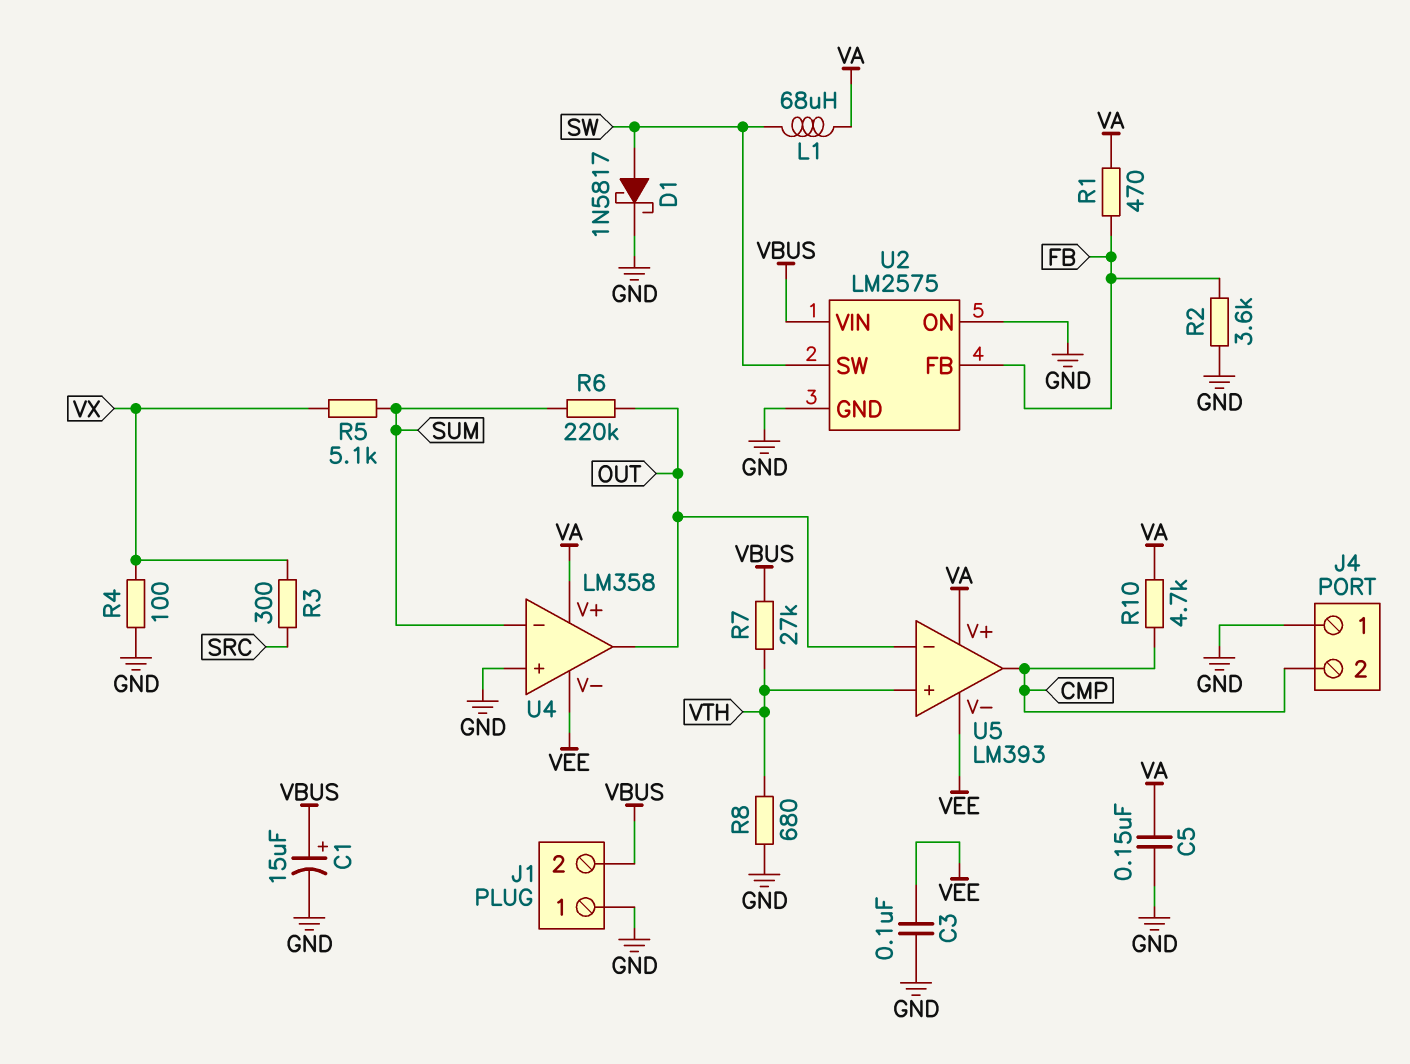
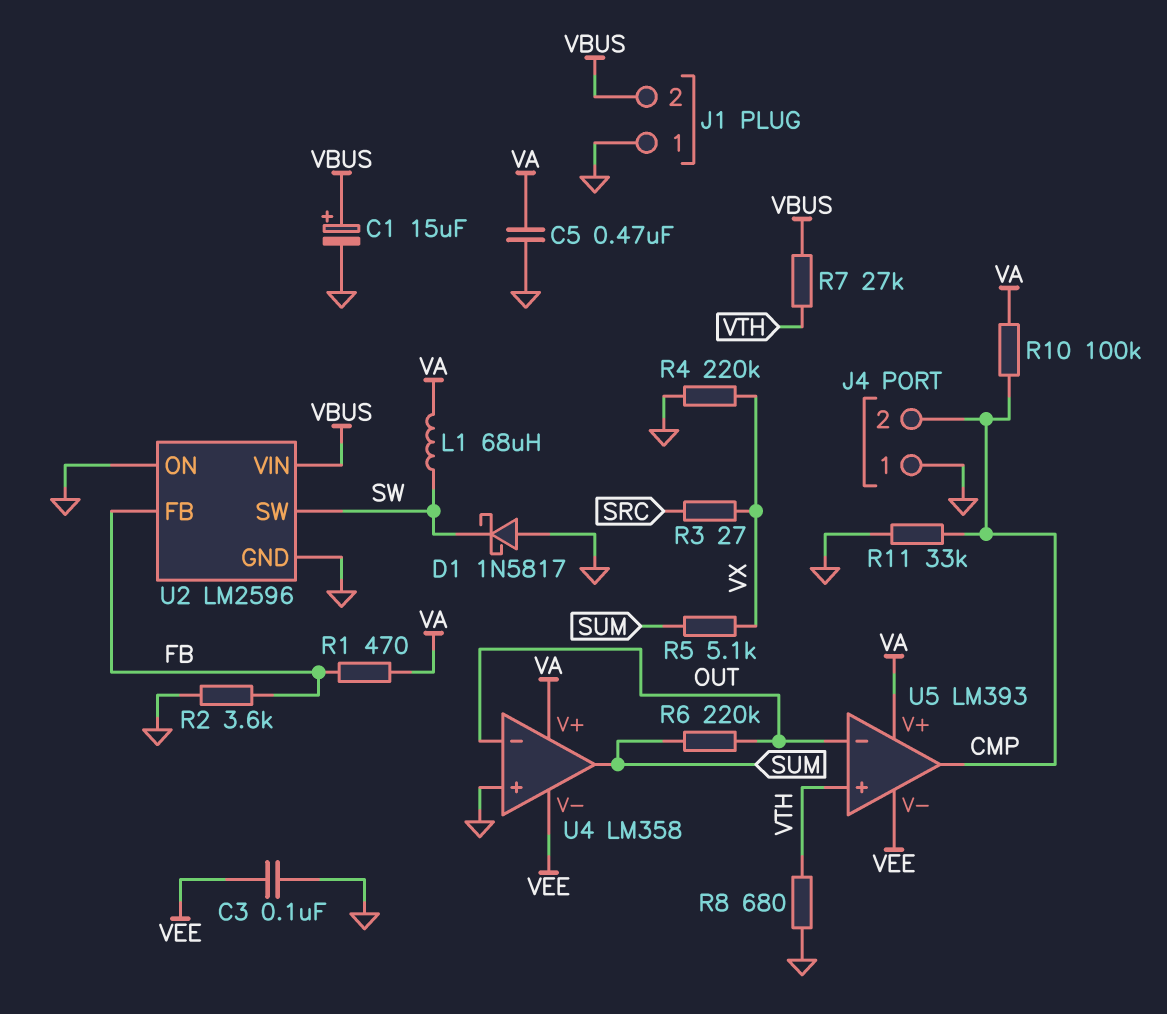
C5: 150nF (GND, VA) -> 470nF (GND, VA)
D1: schottky 1N5817 (A SW, K GND) -> schottky 1N5817 (A GND, K SW)
R3: 300 (SRC, VX) -> 27 (SRC, VX)
R4: 100 (GND, VX) -> 220k (GND, VX)
R10: 4.7k (CMP, VA) -> 100k (CMP, VA)
R11: none -> 33k (CMP, GND)
U2: LM2575 -> LM2596
U4 pin in-: SUM -> OUT
U4 pin out: OUT -> SUM

